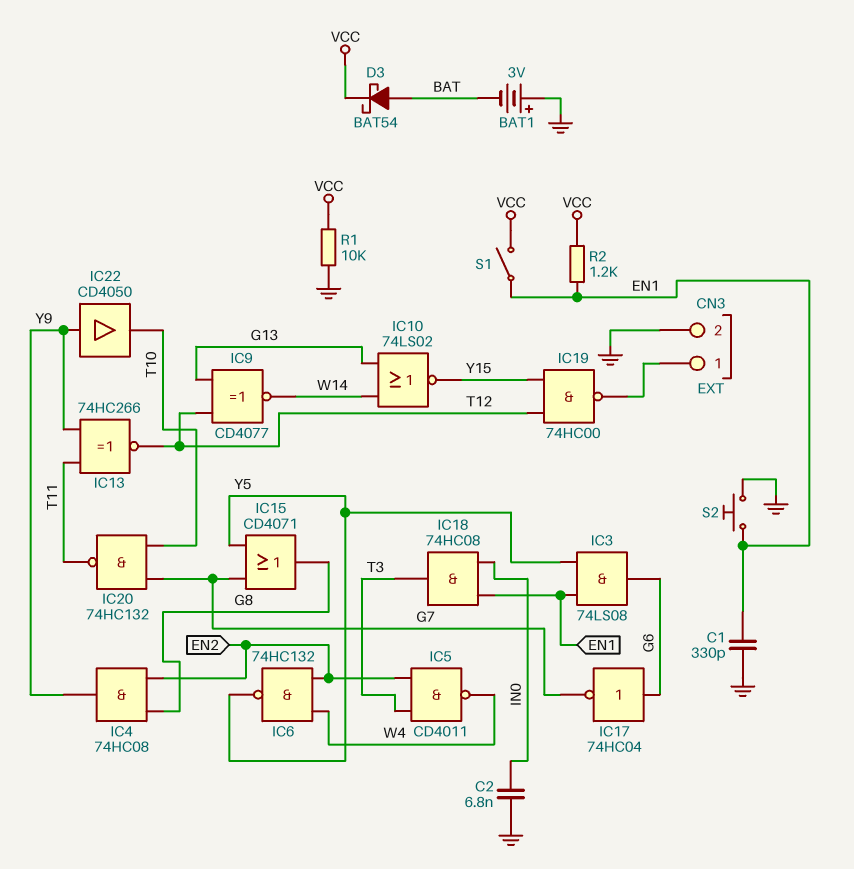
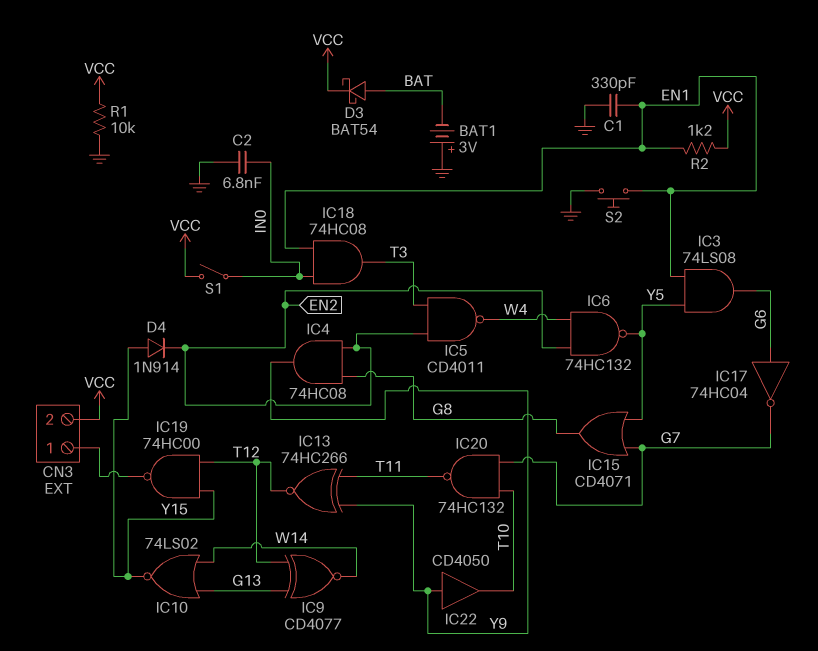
CN3 pin 2: GND -> VCC
D4: none -> diode 1N914 (A Y15, K EN2)
S1: switch (EN1, VCC) -> switch (IN0, VCC)

